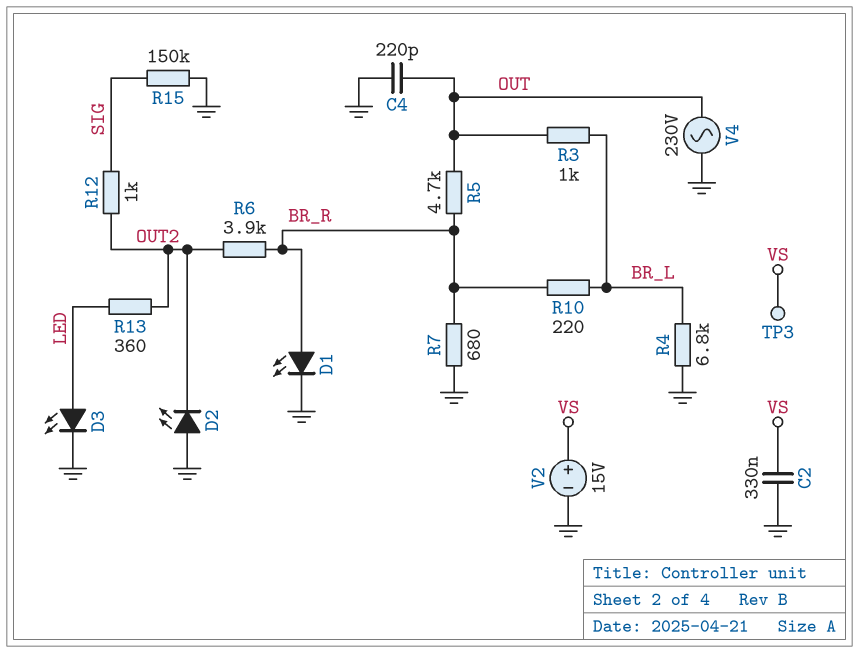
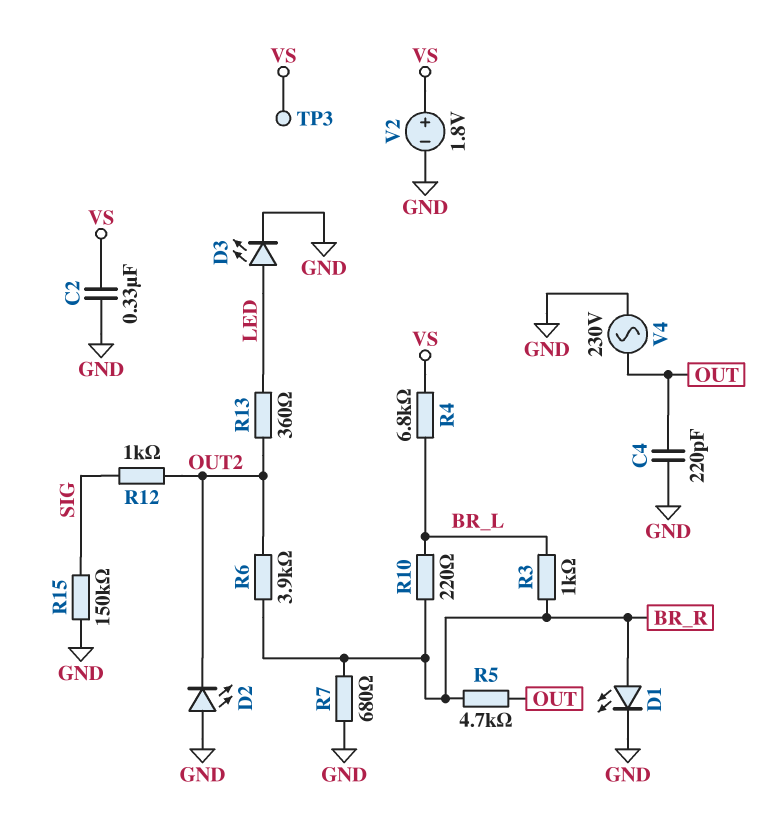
R3: 1k (BR_L, OUT) -> 1k (BR_L, BR_R)
R4: 6.8k (BR_L, GND) -> 6.8k (BR_L, VS)
V2: 15V (plus VS, minus GND) -> 1.8V (plus VS, minus GND)

